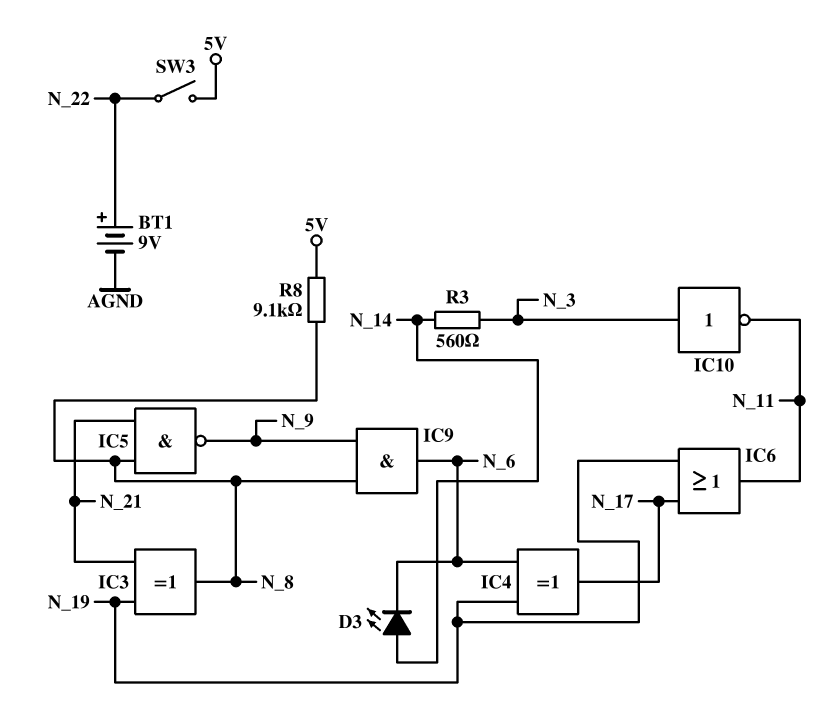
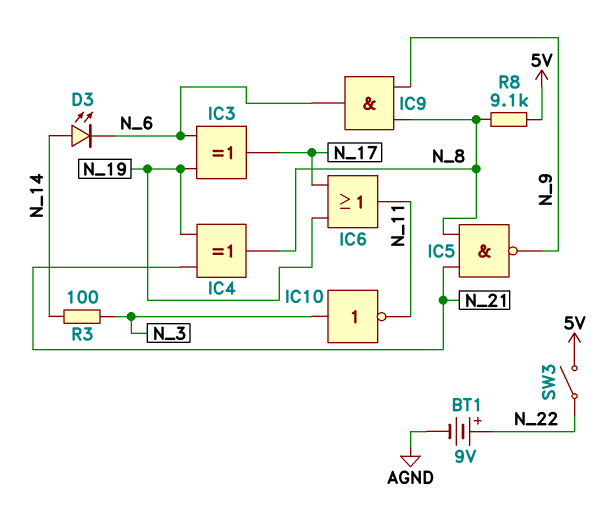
IC3: XOR (in N_19, in N_21, out N_8) -> XOR (in N_6, in N_19, out N_17)
IC4: XOR (in N_6, in N_19, out N_17) -> XOR (in N_19, in N_21, out N_8)
R3: 560 (N_3, N_14) -> 100 (N_3, N_14)

